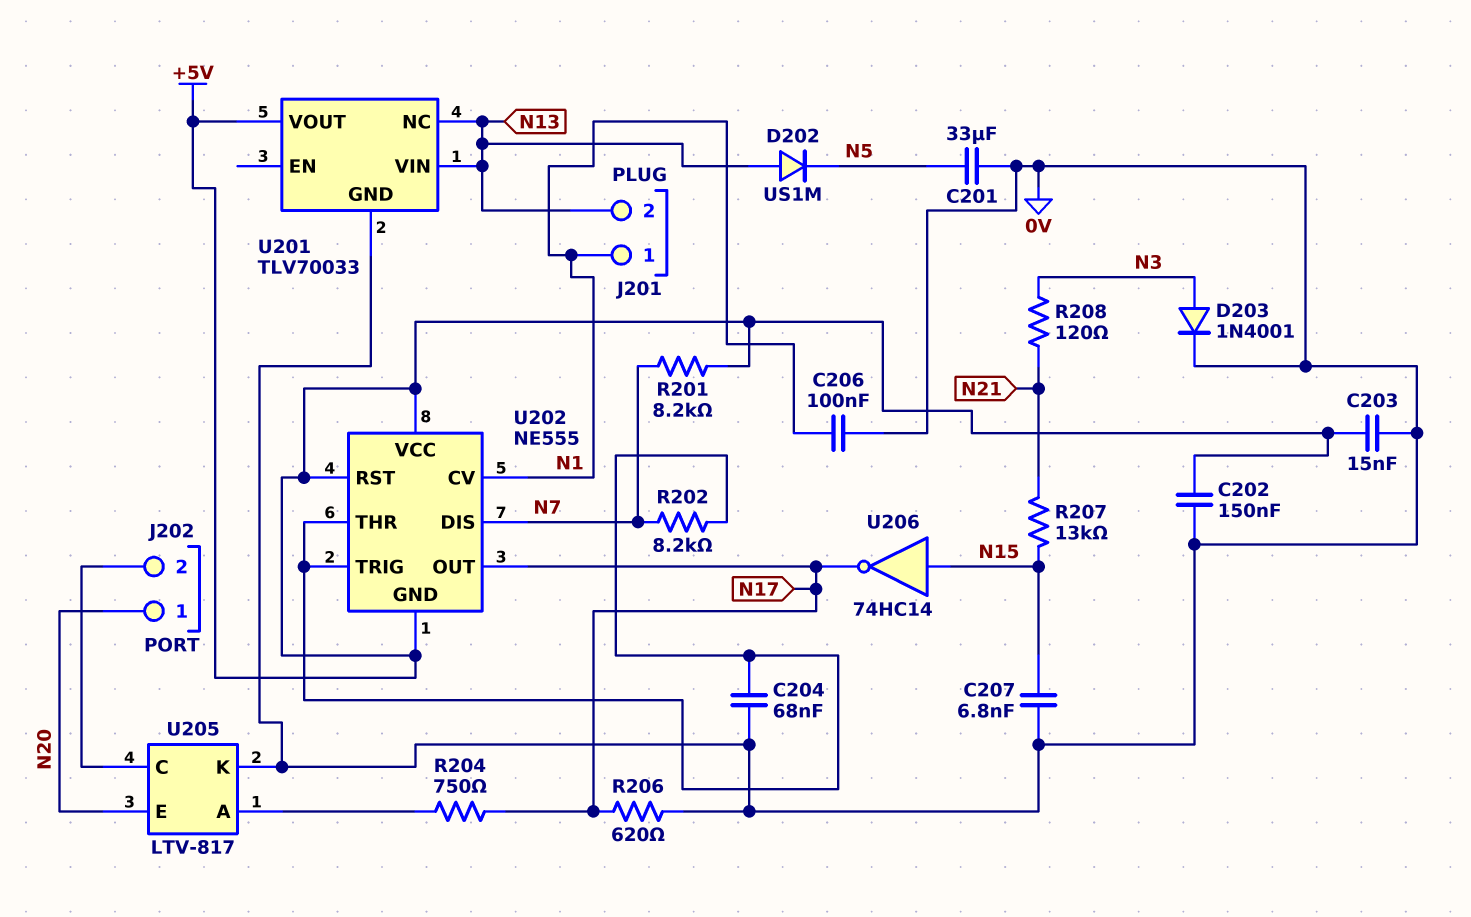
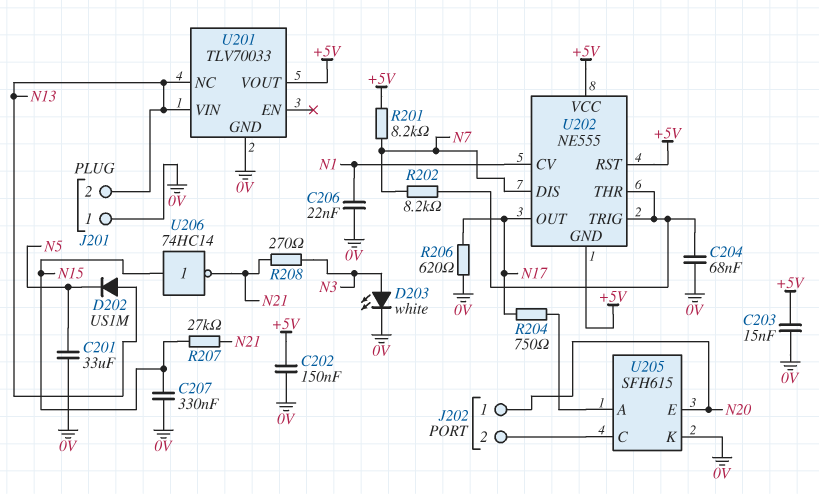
C206: 100nF (0V, N1) -> 22nF (0V, N1)
C207: 6.8nF (0V, N15) -> 330nF (0V, N15)
D203: diode 1N4001 (A N3, K 0V) -> LED white (A N3, K 0V)
J201 pin 1: N1 -> 0V
R207: 13k (N15, N21) -> 27k (N15, N21)
R208: 120 (N3, N21) -> 270 (N3, N21)
U205: LTV-817 -> SFH615
U206: NOT 74HC14 (in N15, out N17) -> NOT 74HC14 (in N15, out N21)

